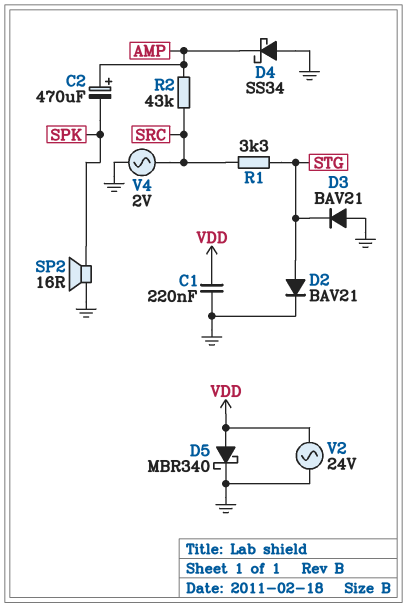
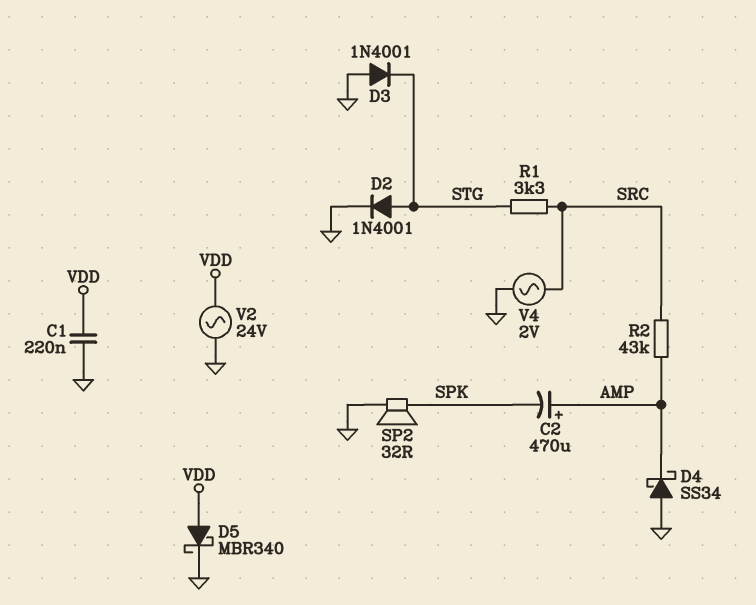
D2: diode BAV21 (A STG, K GND) -> diode 1N4001 (A STG, K GND)
D3: diode BAV21 (A GND, K STG) -> diode 1N4001 (A GND, K STG)
SP2: speaker 16R (GND, SPK) -> speaker 32R (GND, SPK)

